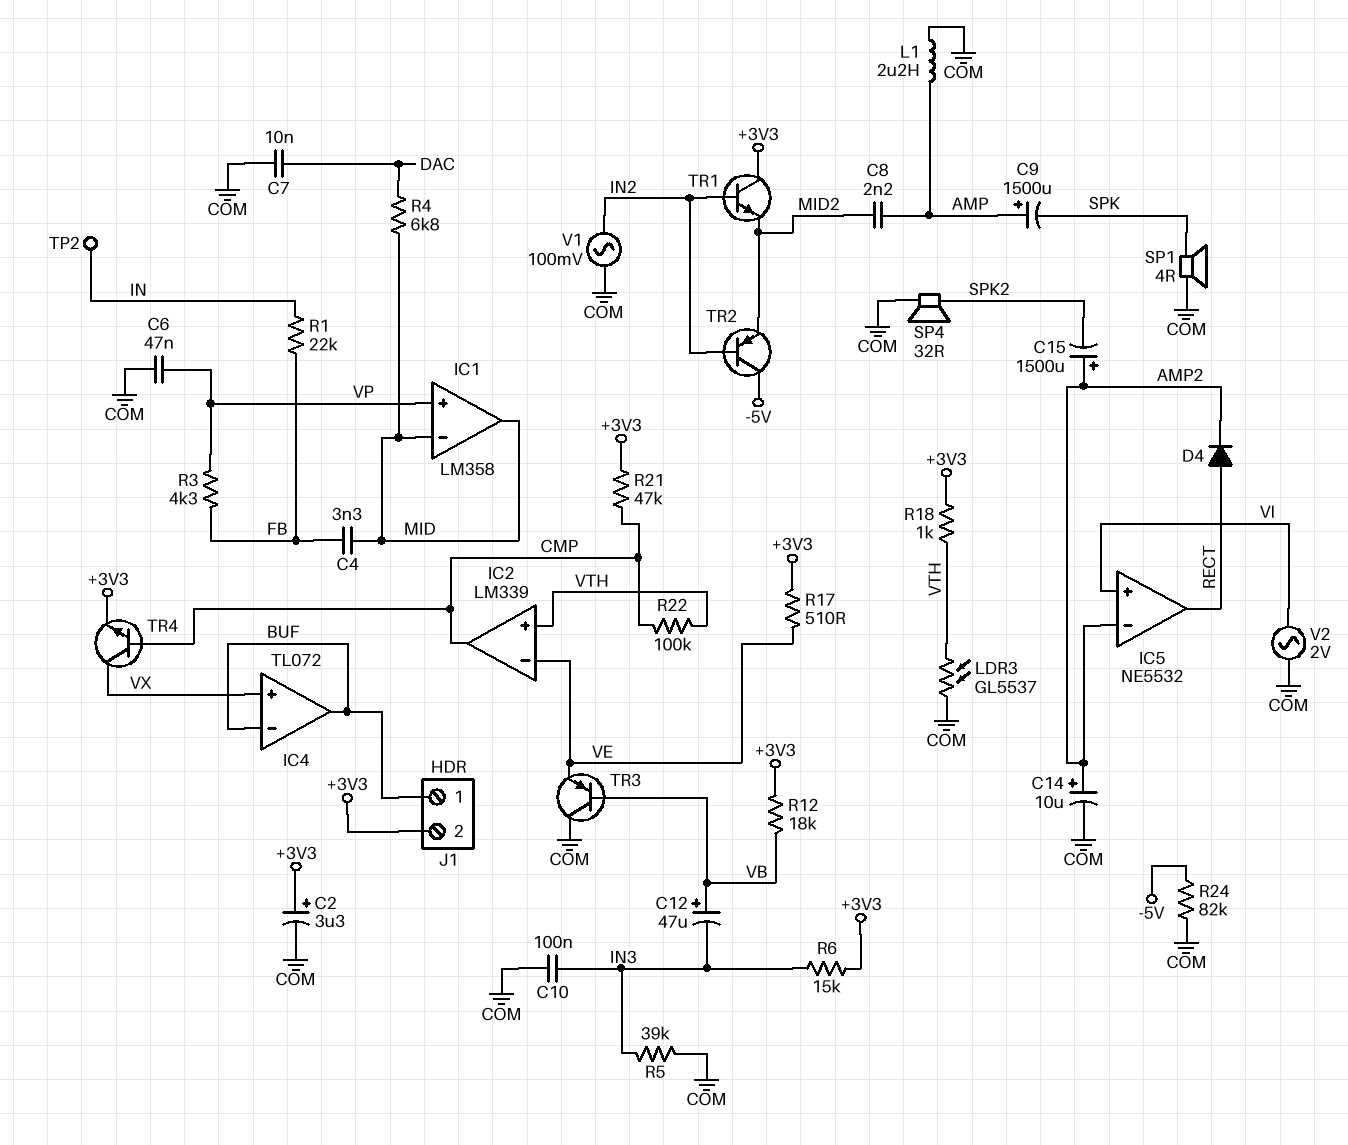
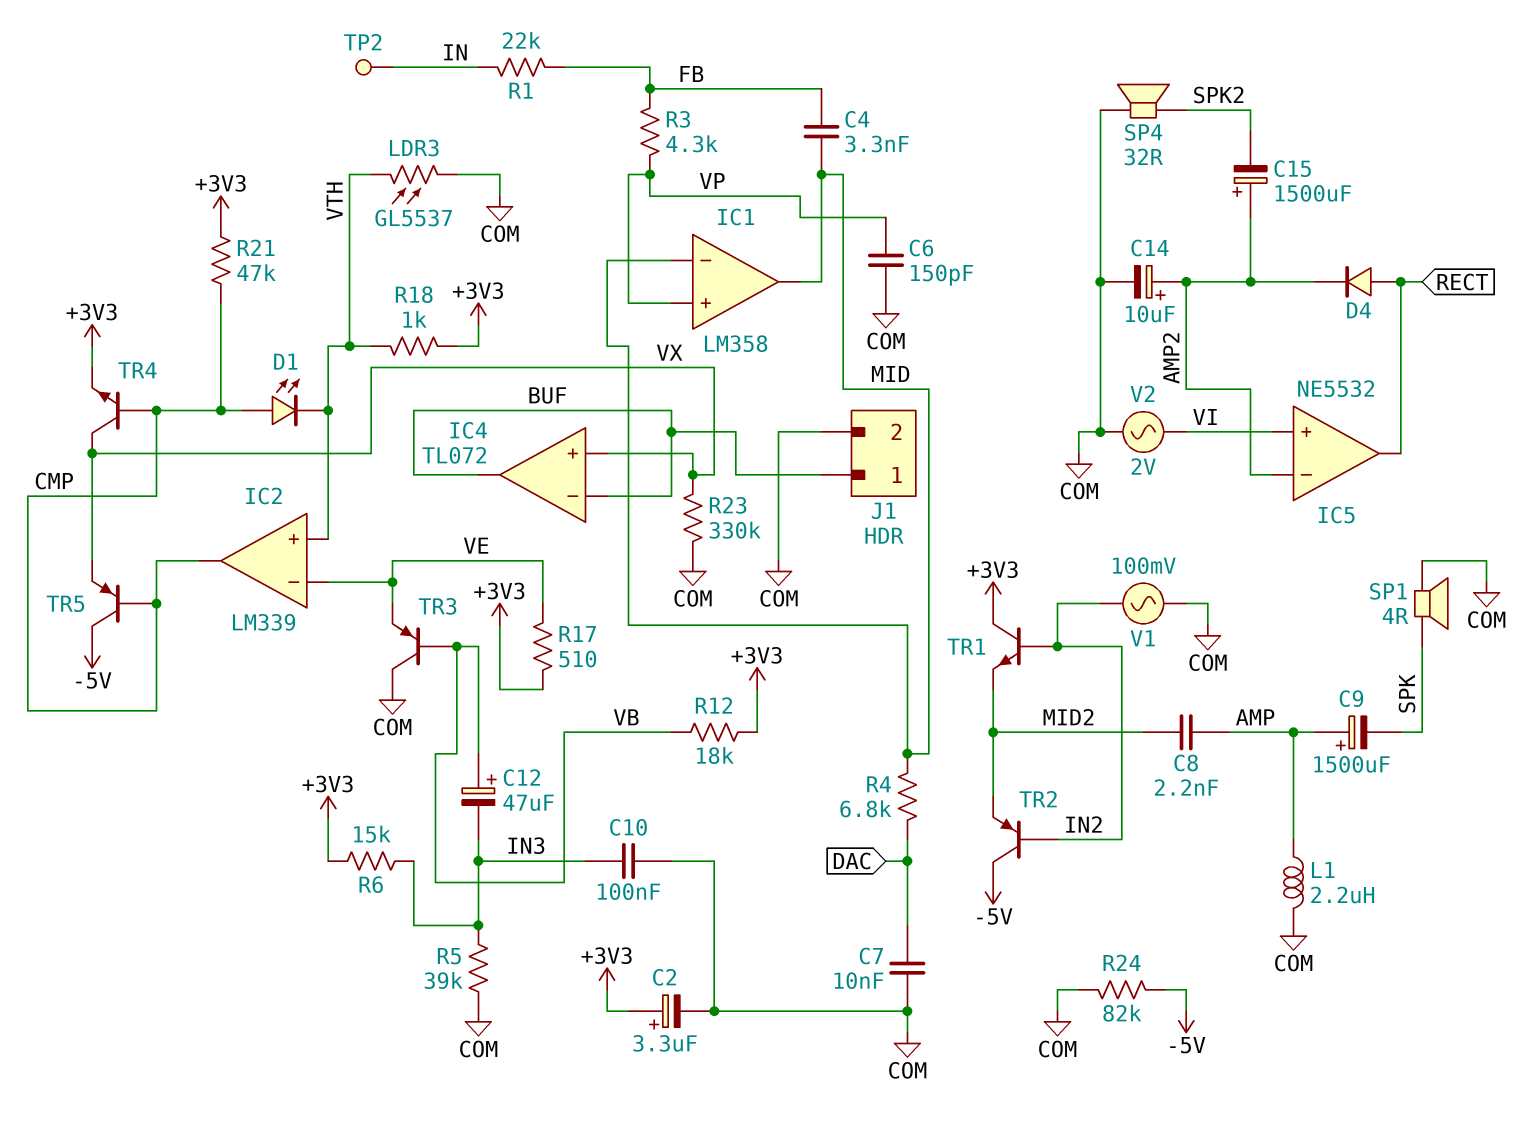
C6: 47nF (COM, VP) -> 150pF (COM, VP)
D1: none -> LED (A CMP, K VTH)
J1 pin 2: +3V3 -> COM
R22: 100k (CMP, VTH) -> none
R23: none -> 330k (COM, VX)
TR5: none -> PNP (B CMP, C -5V, E VX)

